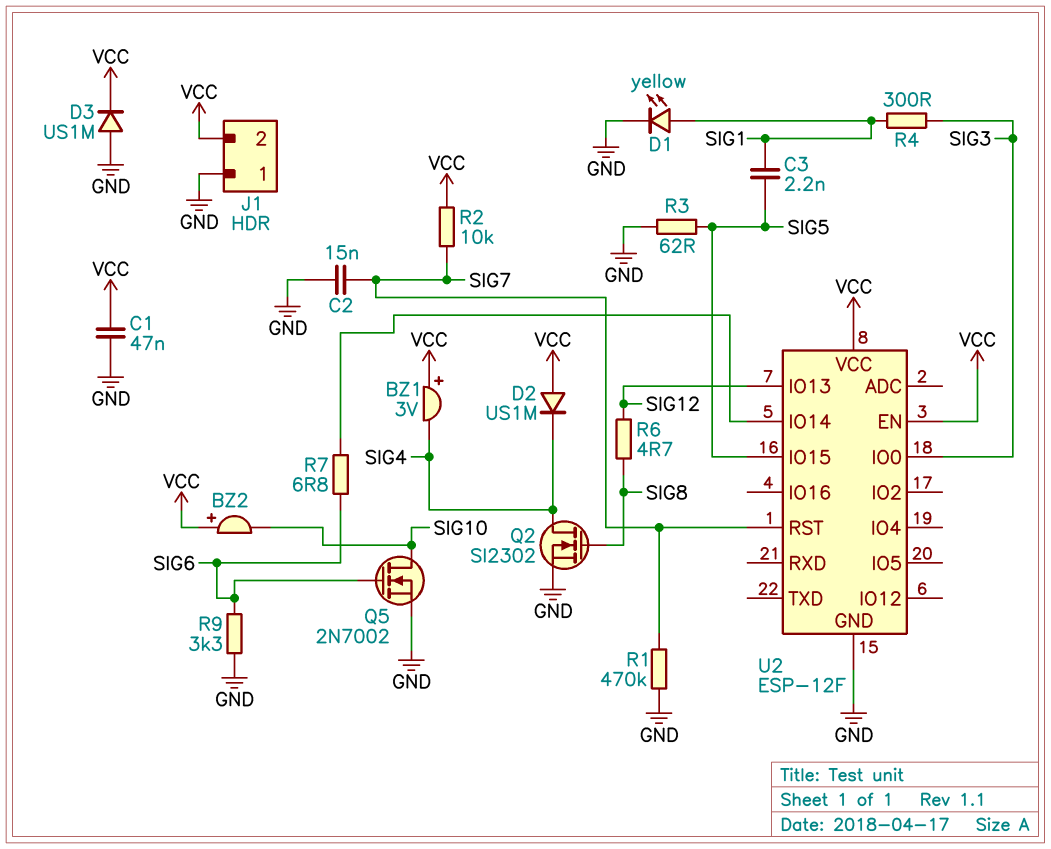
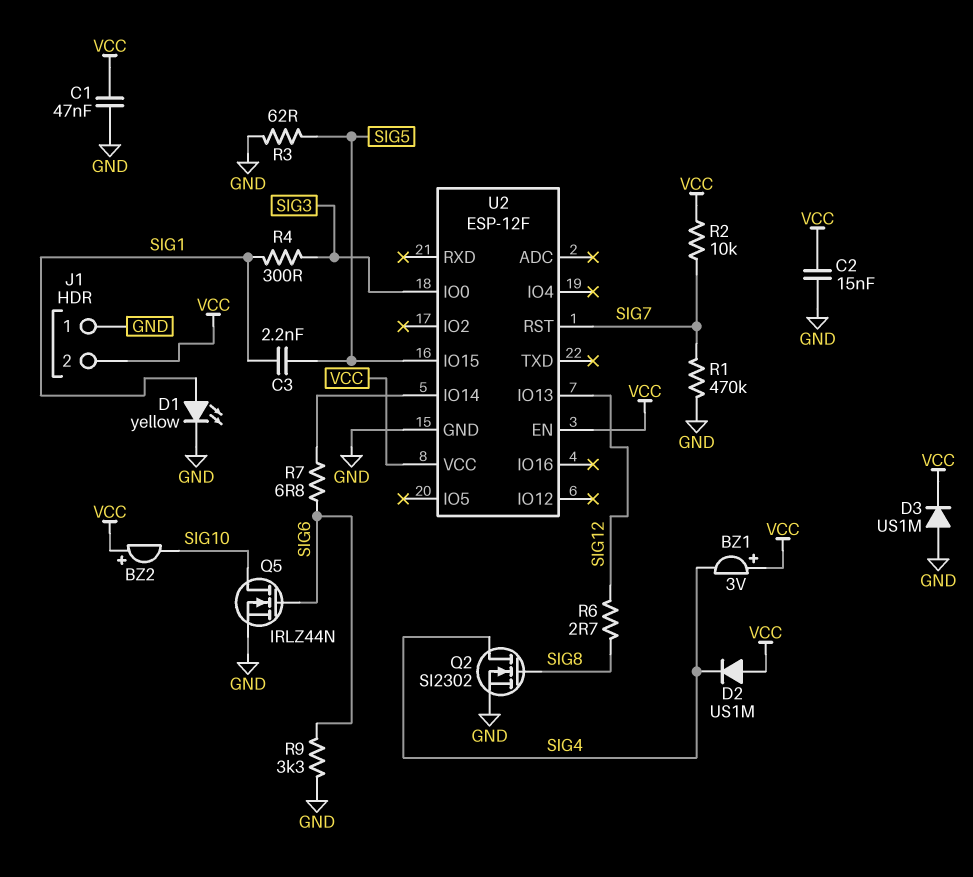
C2: 15nF (GND, SIG7) -> 15nF (GND, VCC)
Q5: NMOS 2N7002 (G SIG6, D SIG10, S GND) -> NMOS IRLZ44N (G SIG6, D SIG10, S GND)
R6: 4.7 (SIG8, SIG12) -> 2.7 (SIG8, SIG12)

